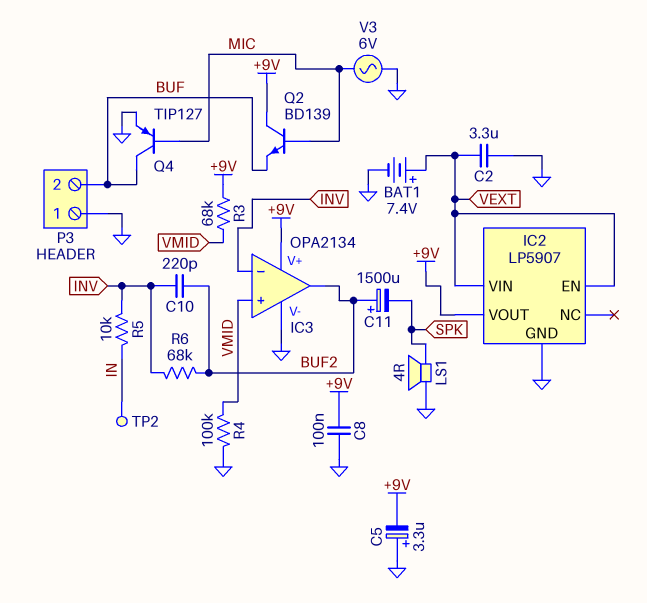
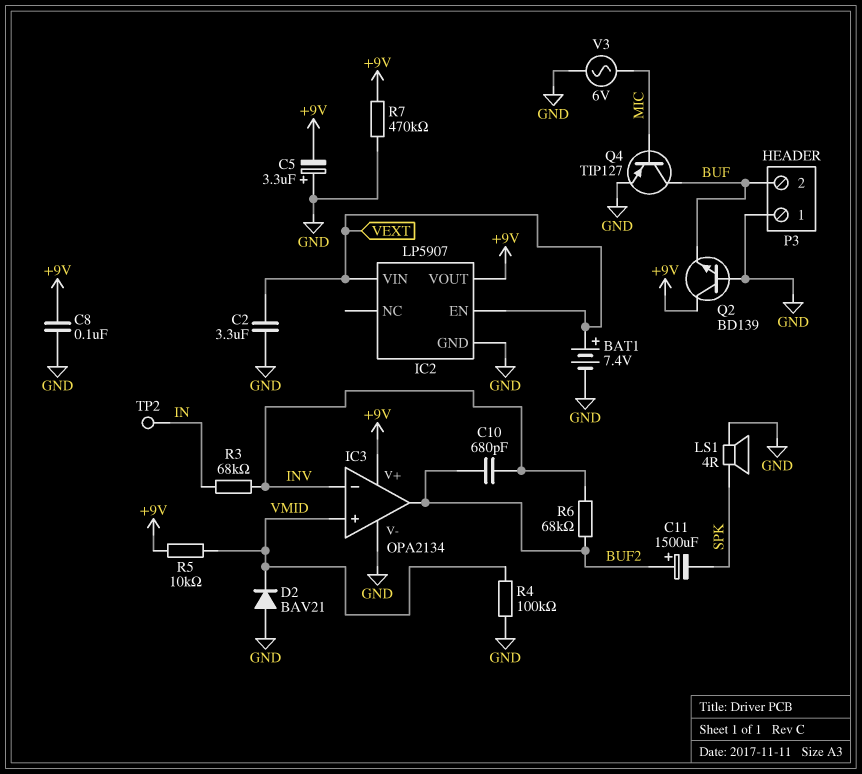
C10: 220pF (BUF2, INV) -> 680pF (BUF2, INV)
D2: none -> diode BAV21 (A GND, K VMID)
Q2: NPN BD139 (B MIC, C +9V, E BUF) -> NPN BD139 (B GND, C +9V, E BUF)
R3: 68k (+9V, VMID) -> 68k (IN, INV)
R5: 10k (IN, INV) -> 10k (+9V, VMID)
R7: none -> 470k (+9V, GND)

